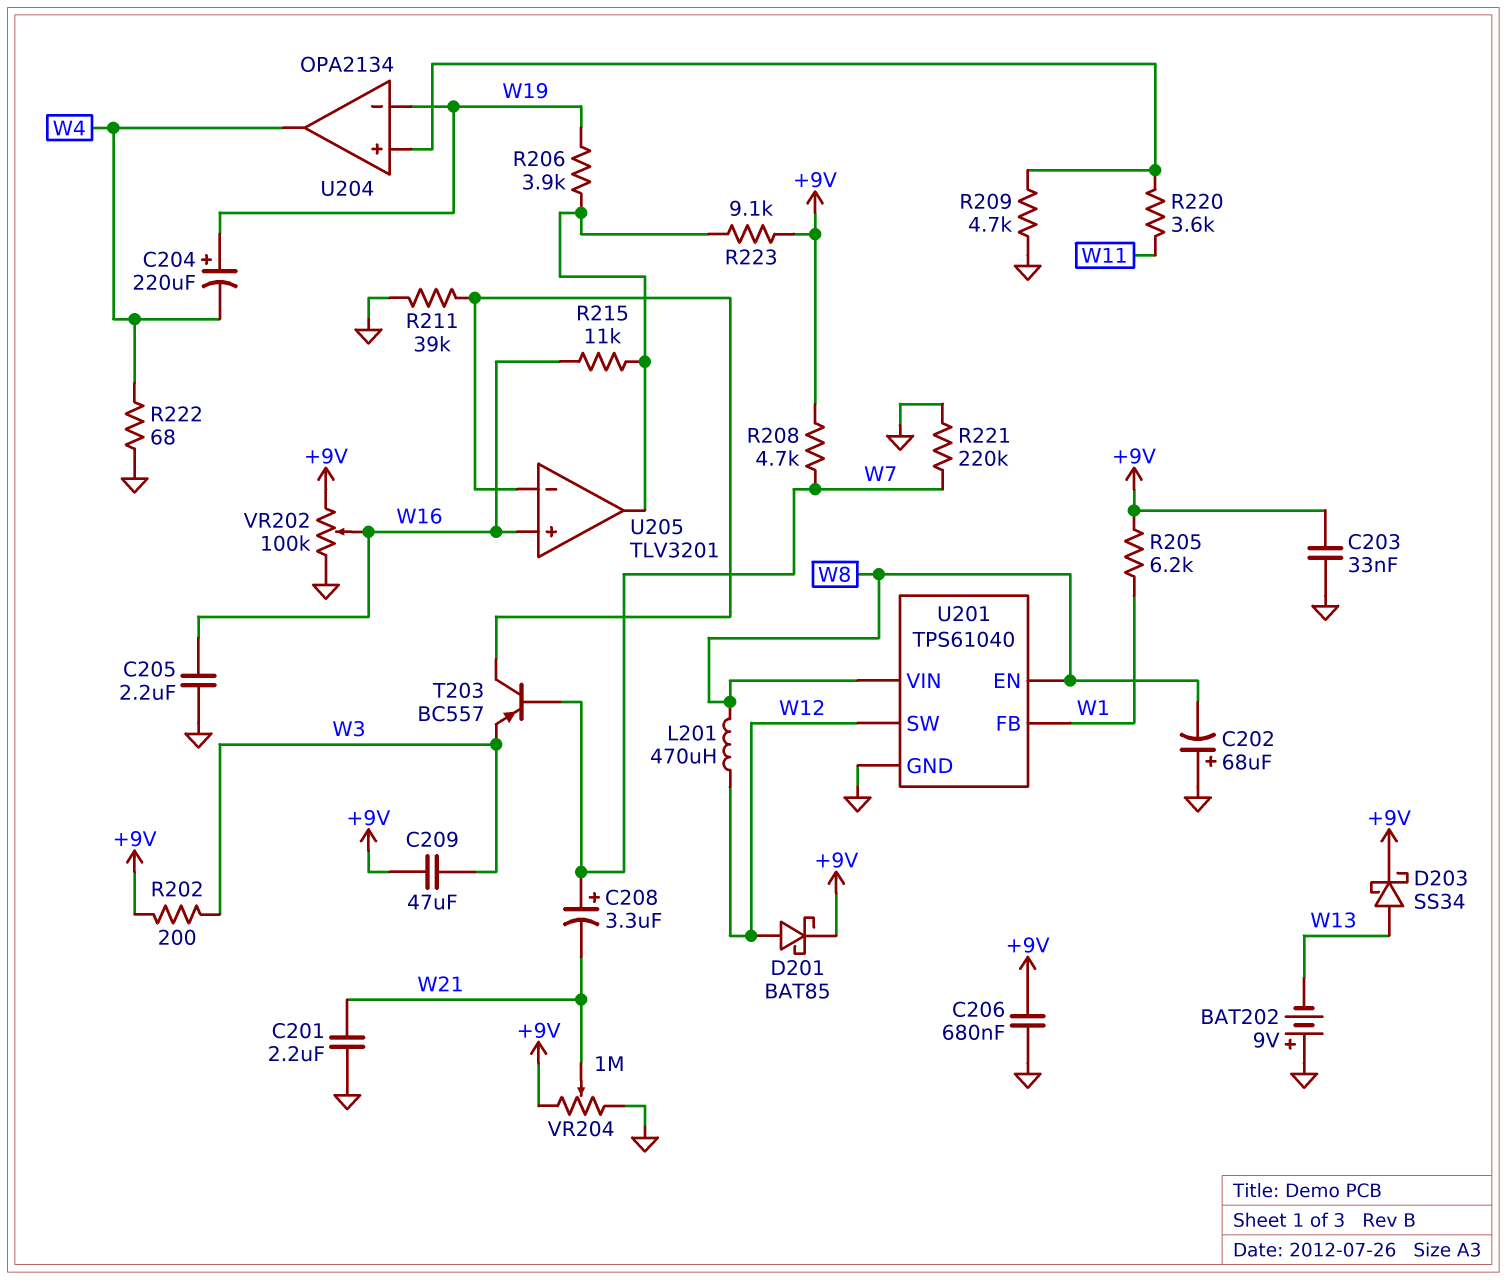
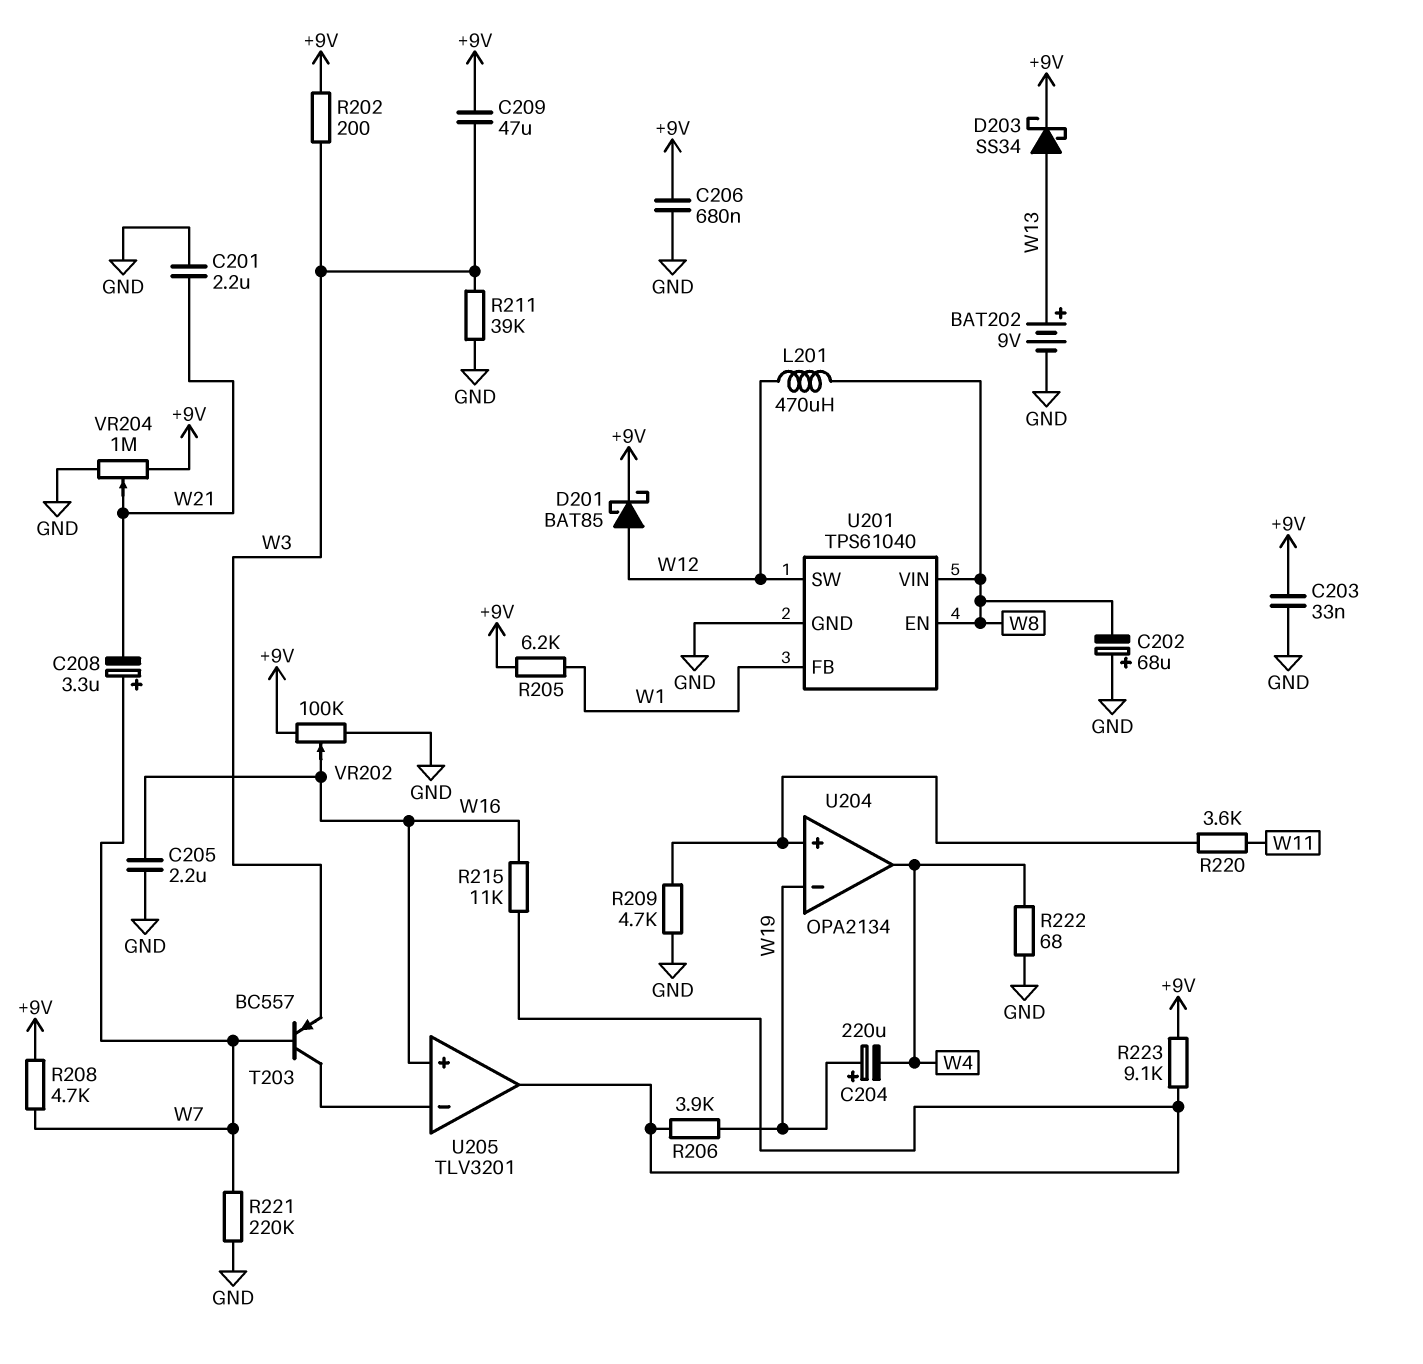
BAT202: 9V (plus GND, minus W13) -> 9V (plus W13, minus GND)
R211: 39k (GND, U205/in-) -> 39k (GND, W3)

